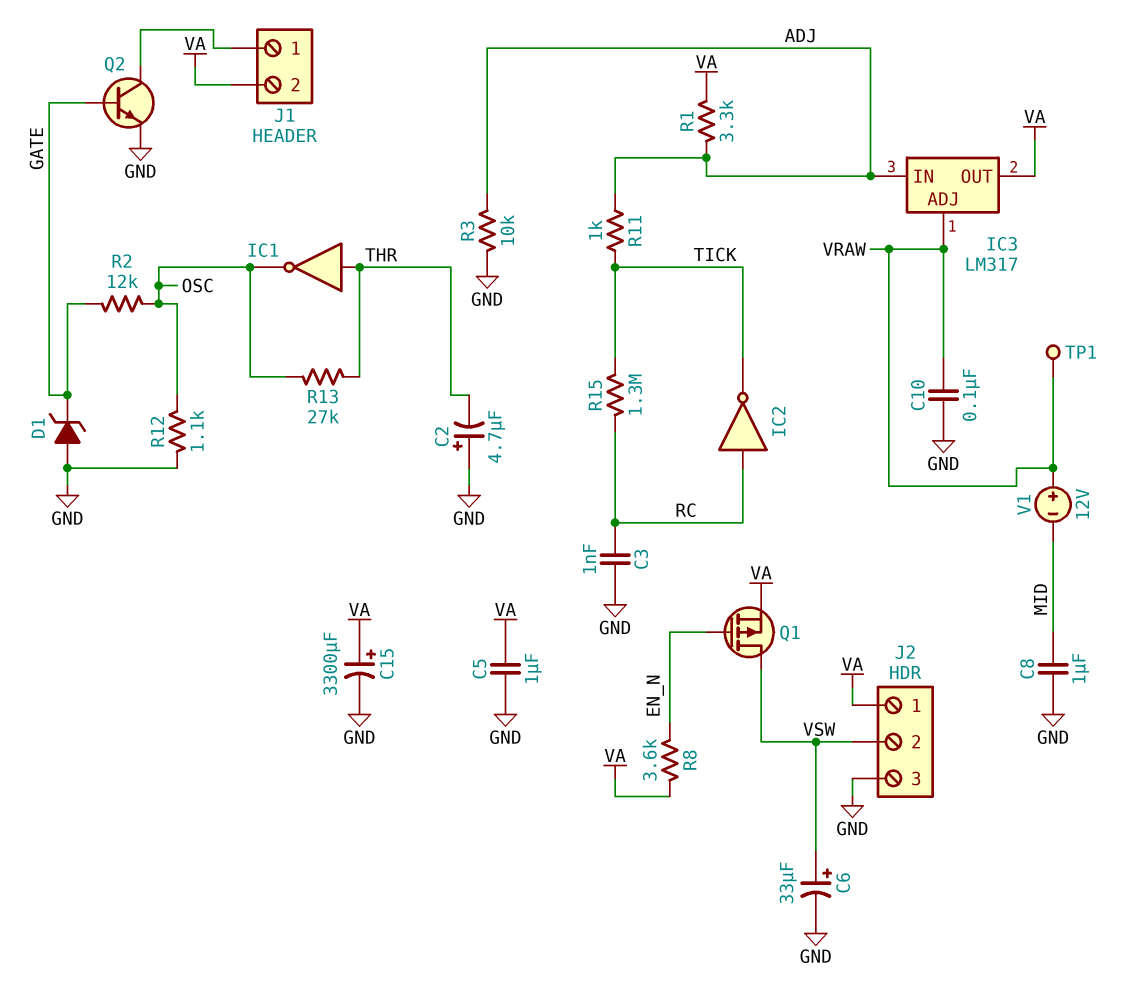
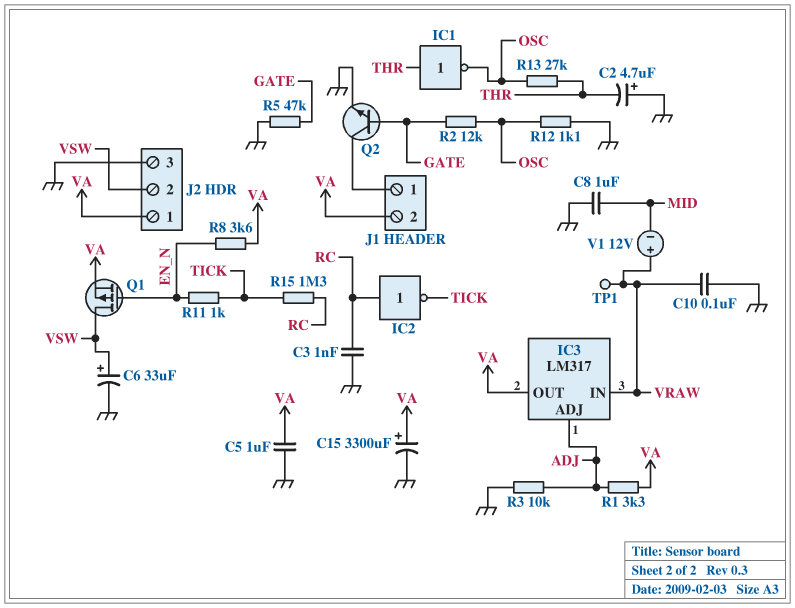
D1: zener (A GND, K GATE) -> none
IC3 pin ADJ: VRAW -> ADJ
IC3 pin IN: ADJ -> VRAW
R5: none -> 47k (GATE, GND)
R11: 1k (ADJ, TICK) -> 1k (EN_N, TICK)

